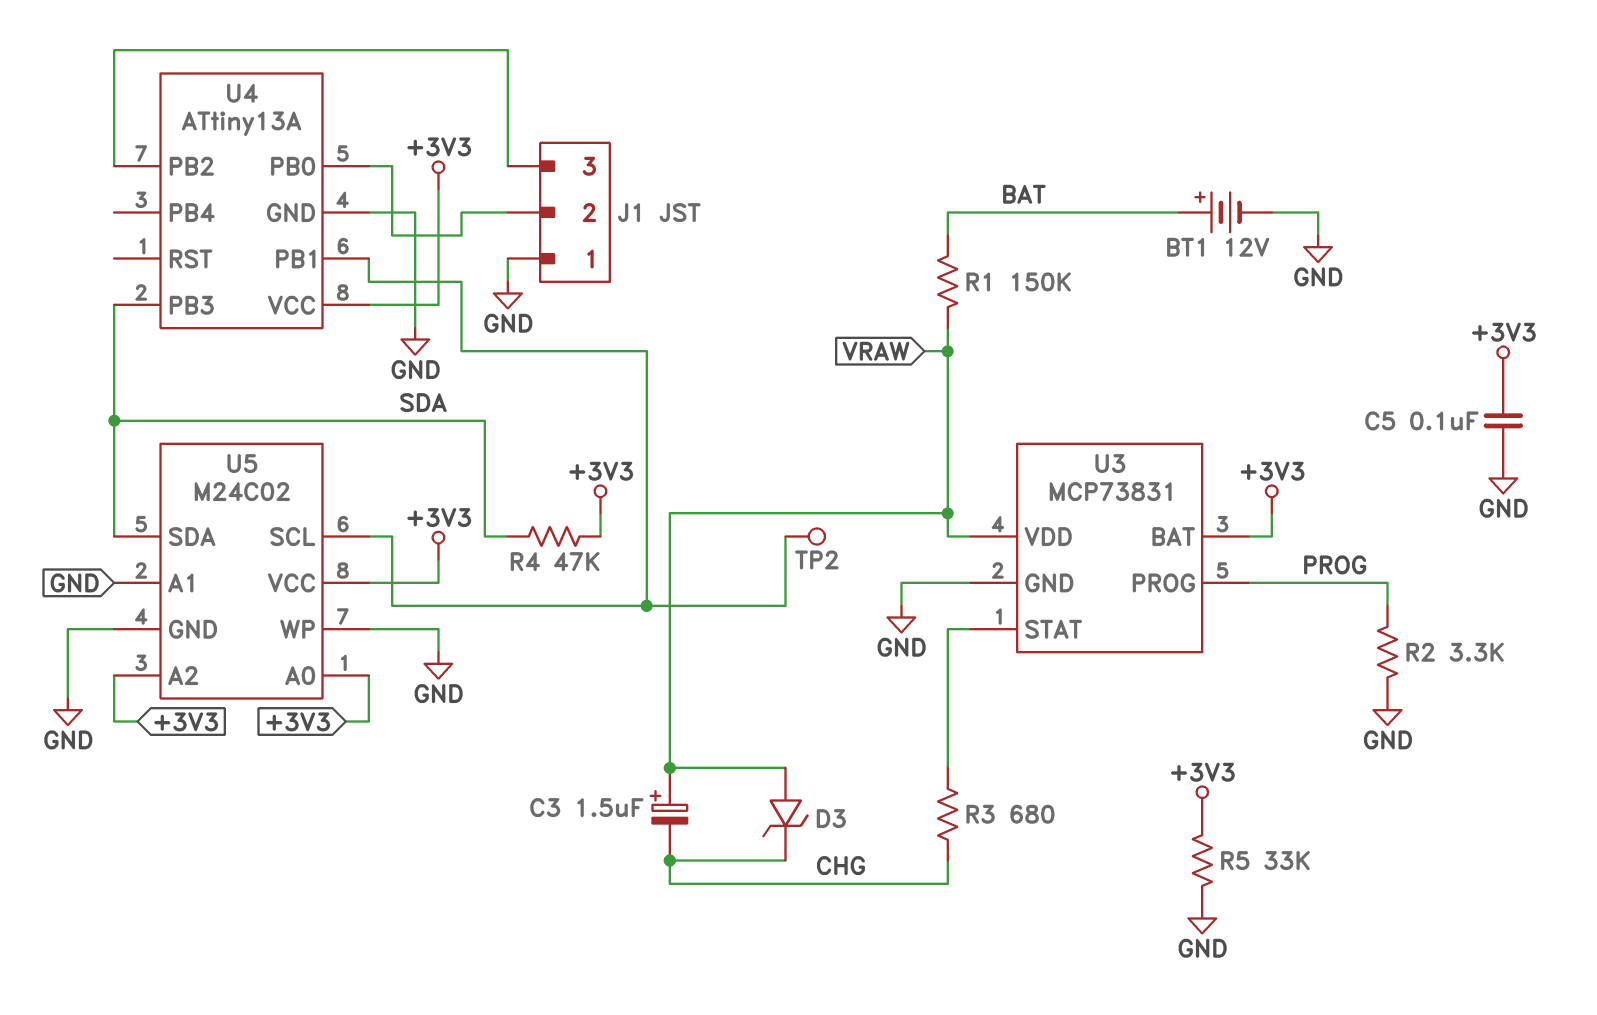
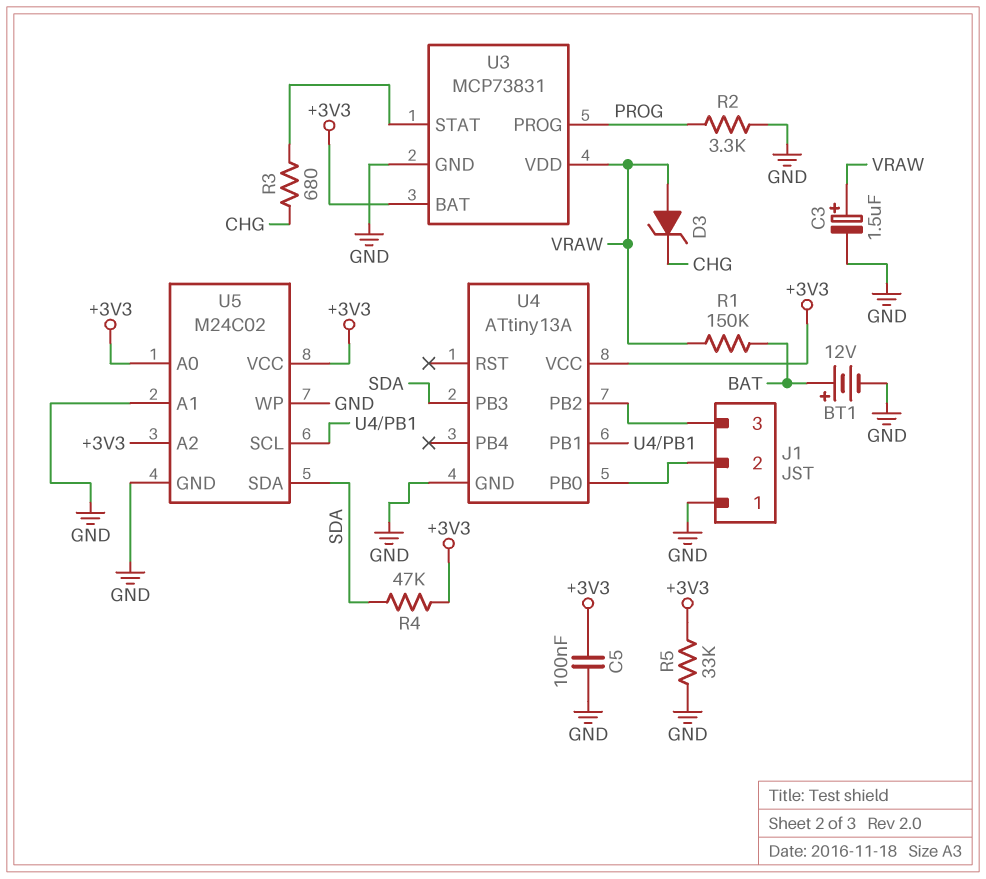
C3: 1.5uF (plus VRAW, minus CHG) -> 1.5uF (plus VRAW, minus GND)
TP2: test point (U4/PB1) -> none

